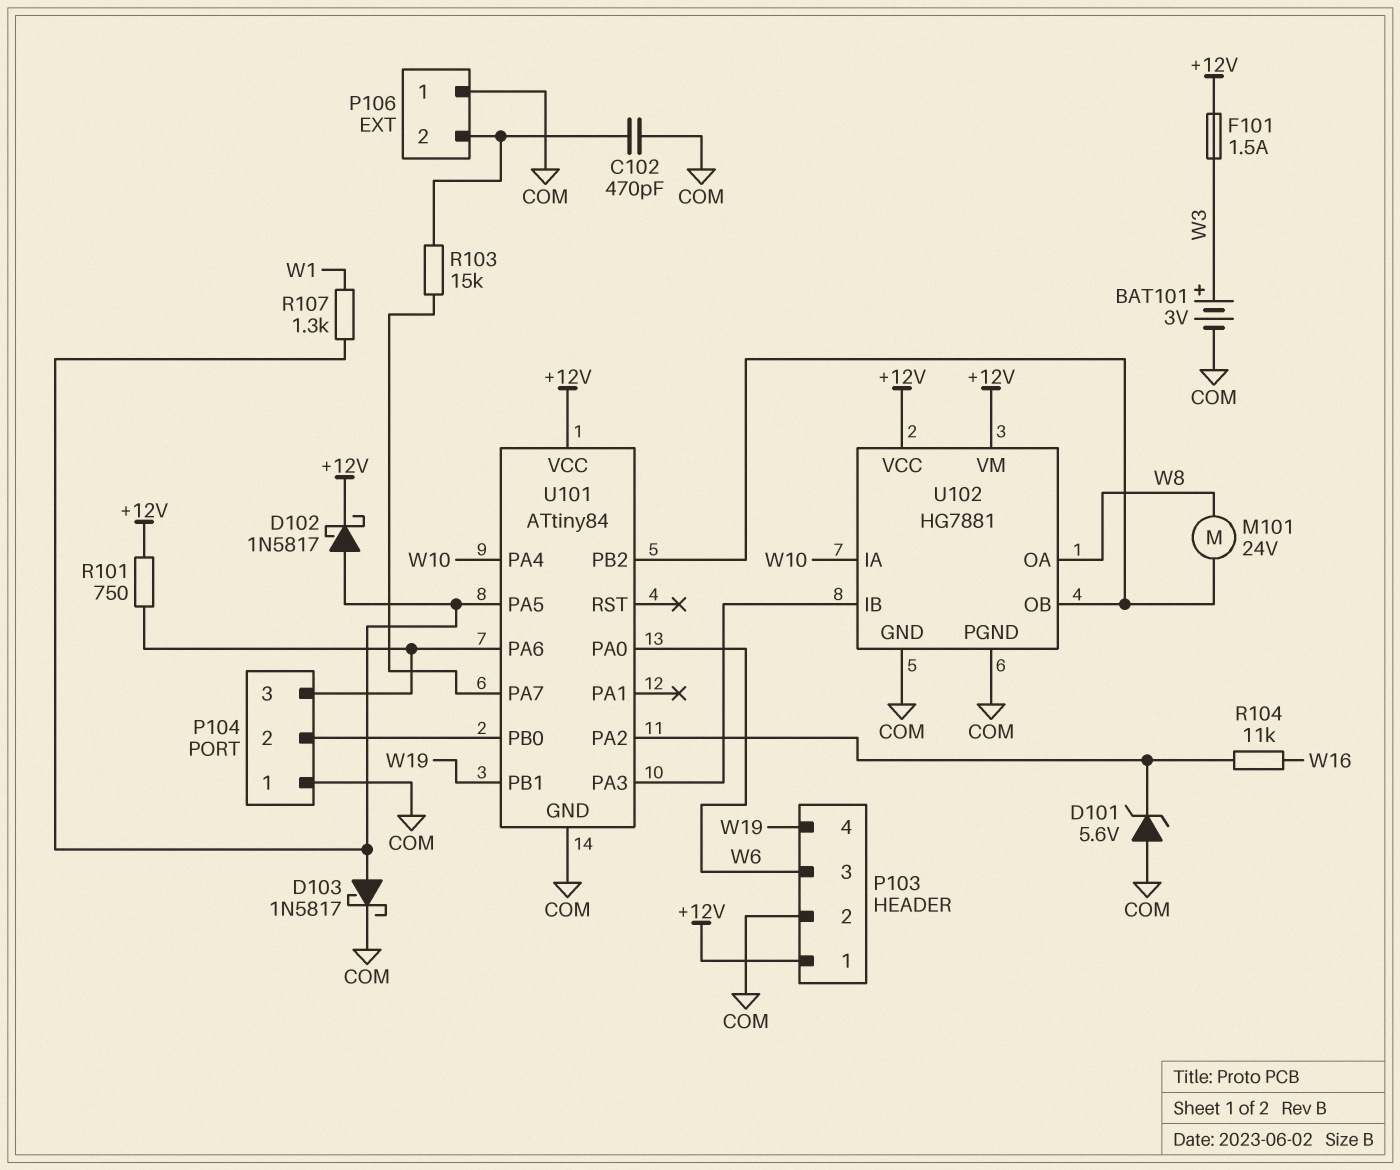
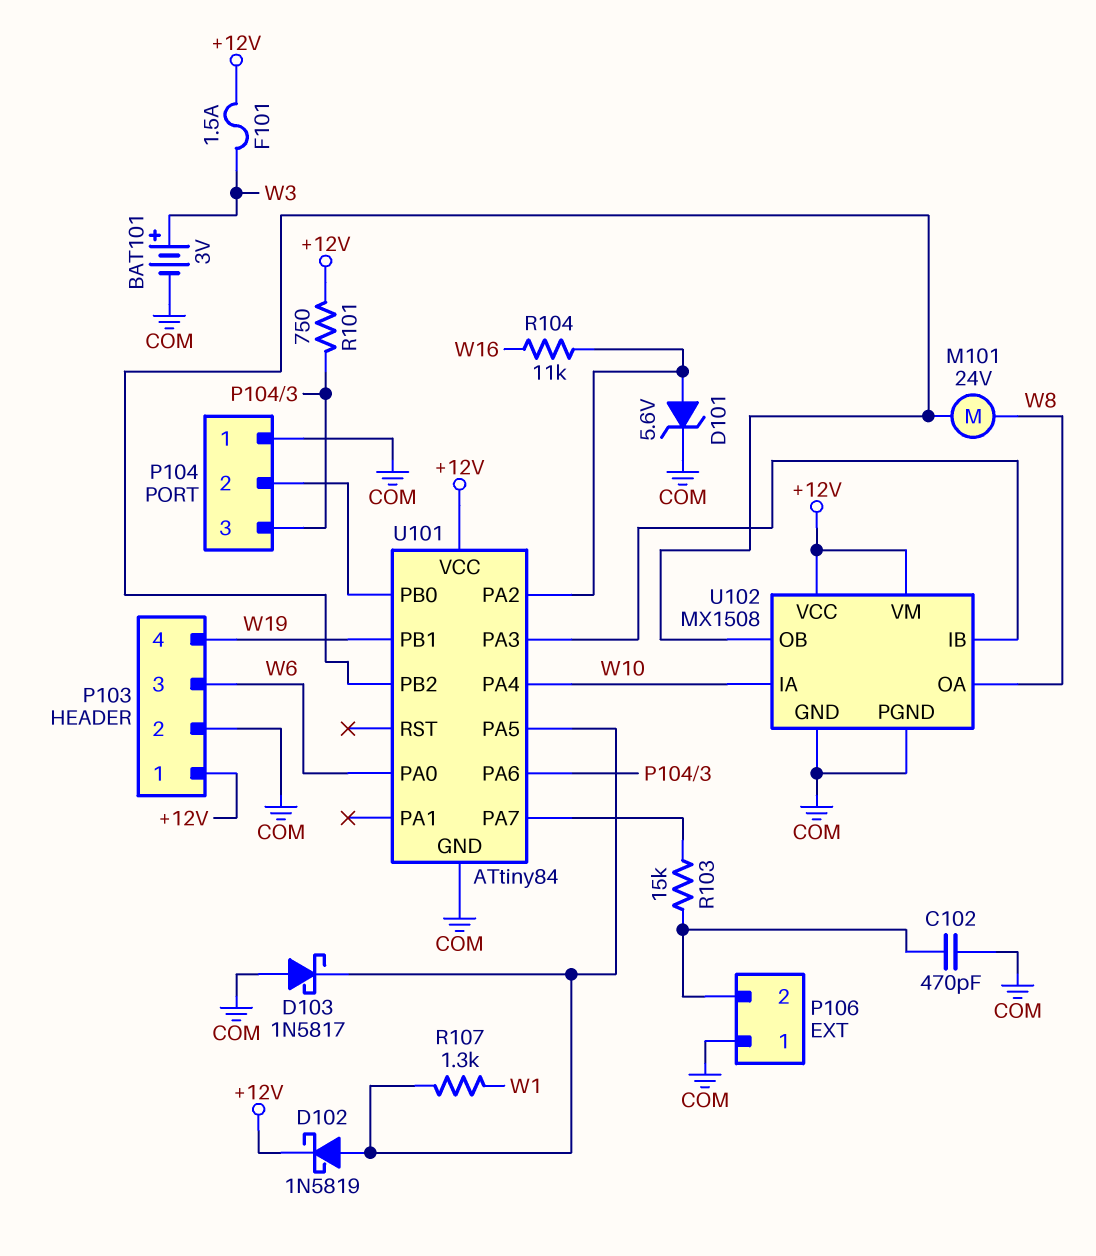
D101: zener 5.6V (A COM, K U101/PA2) -> zener 5.6V (A U101/PA2, K COM)
D102: schottky 1N5817 (A U101/PA5, K +12V) -> schottky 1N5819 (A U101/PA5, K +12V)
D103: schottky 1N5817 (A U101/PA5, K COM) -> schottky 1N5817 (A COM, K U101/PA5)
U102: HG7881 -> MX1508

